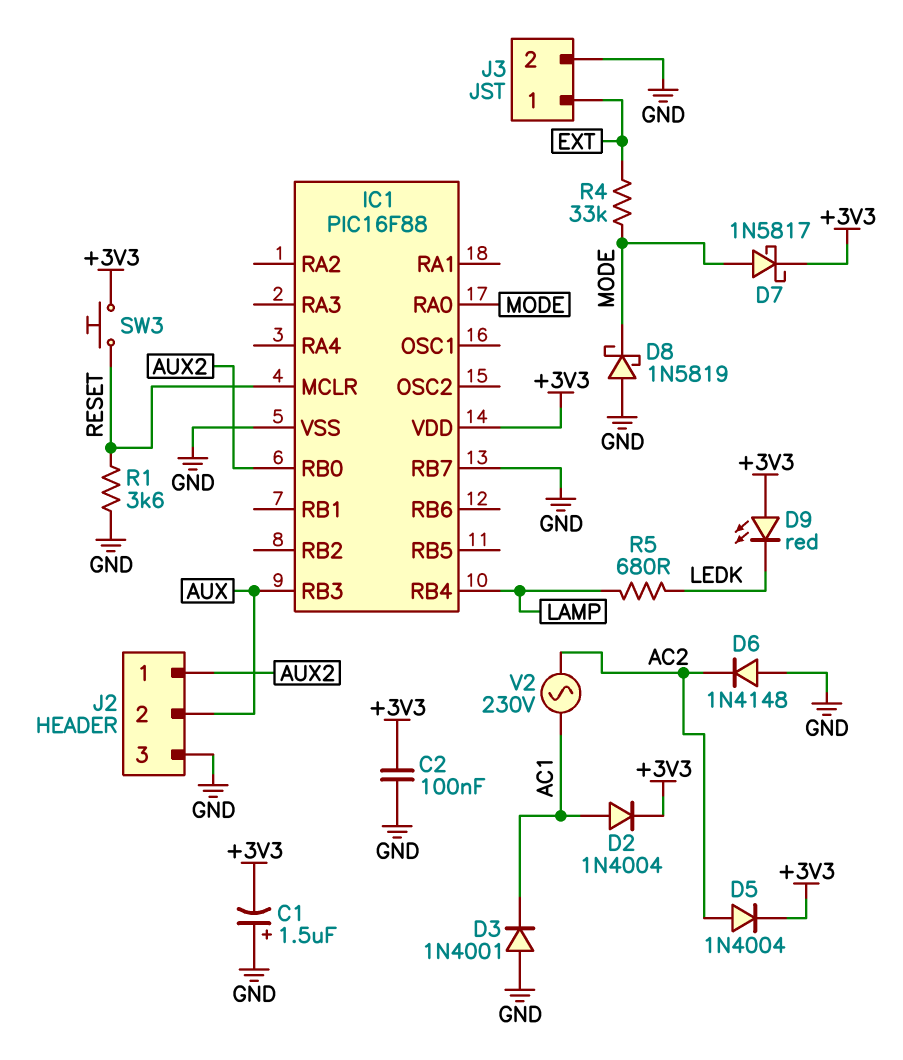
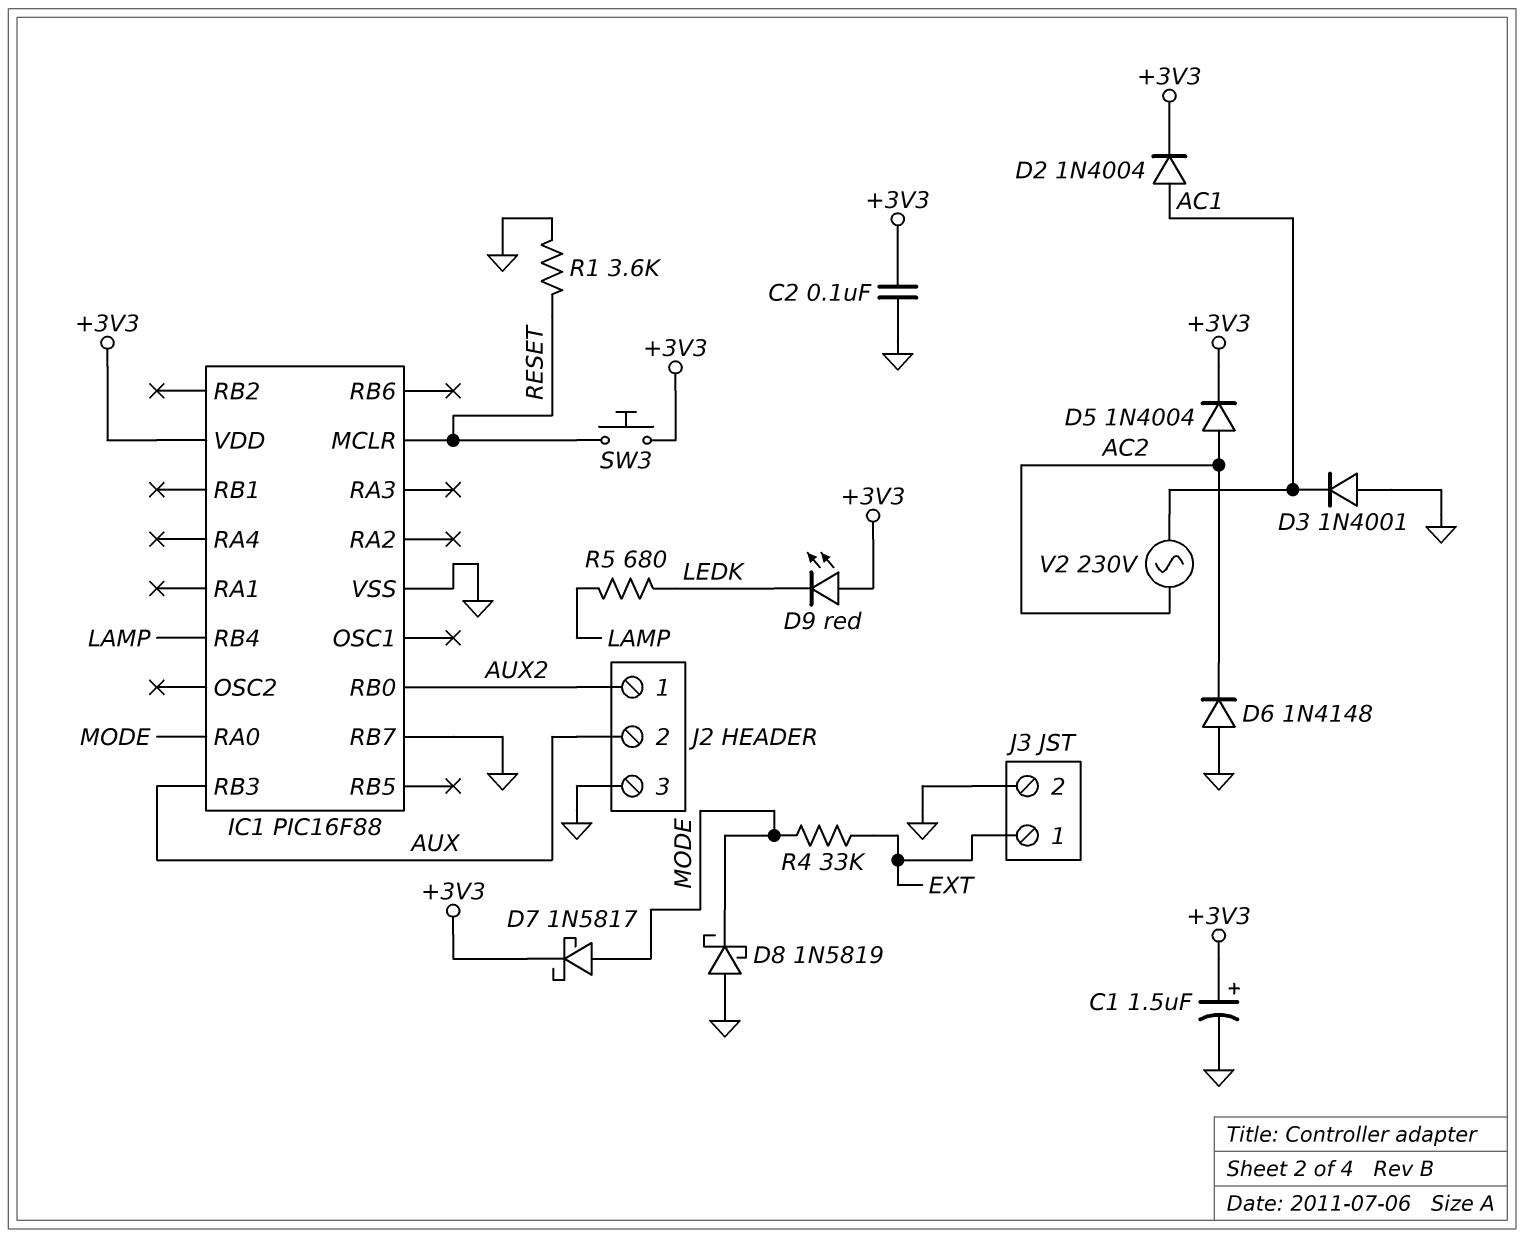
C1: 1.5uF (plus GND, minus +3V3) -> 1.5uF (plus +3V3, minus GND)

